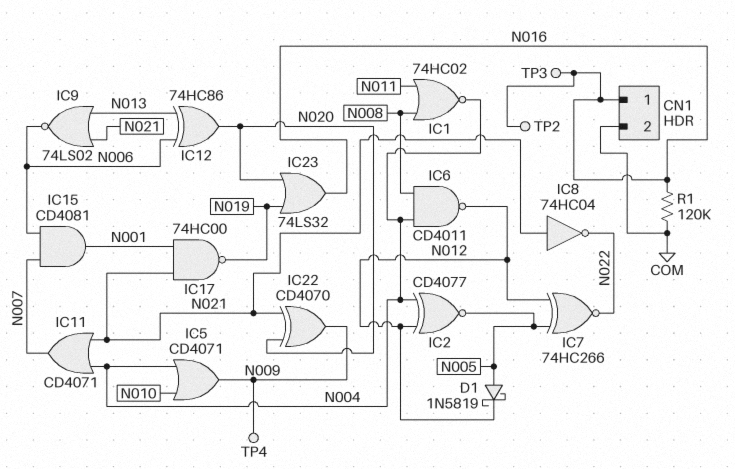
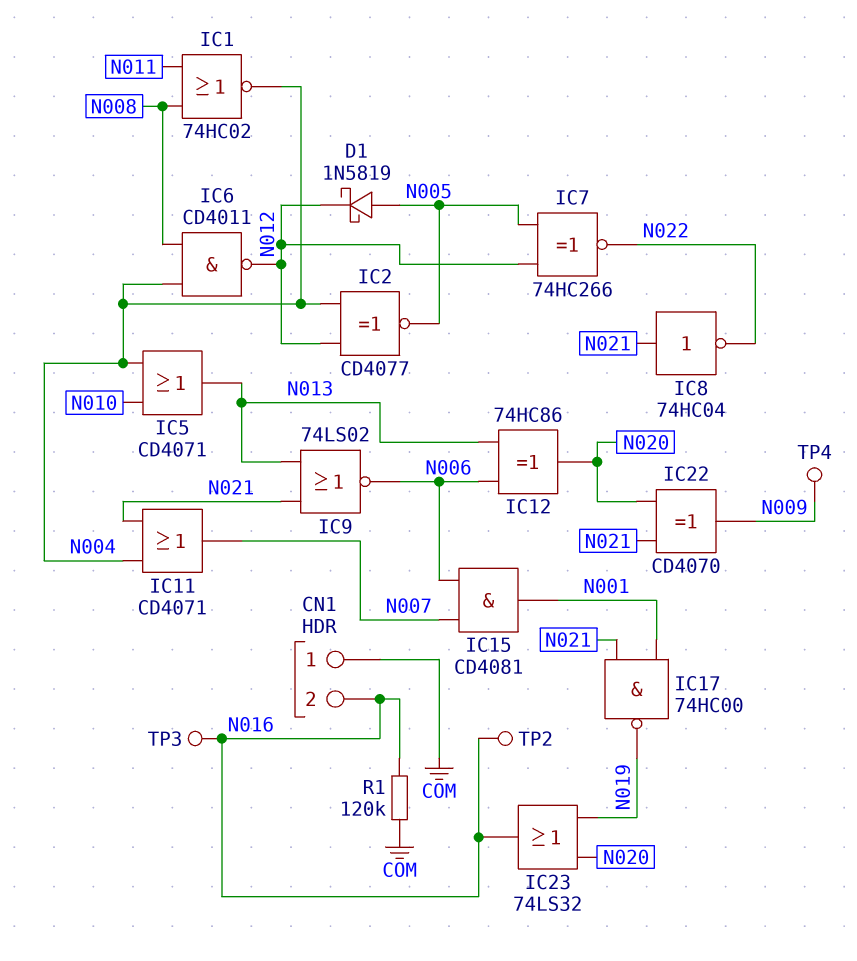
CN1 pin 1: N016 -> COM
CN1 pin 2: COM -> N016
IC5: OR CD4071 (in N004, in N010, out N009) -> OR CD4071 (in N004, in N010, out N013)

